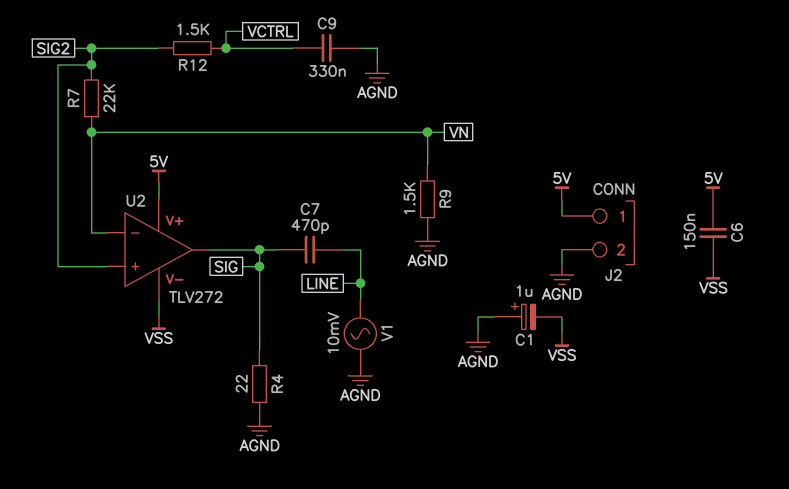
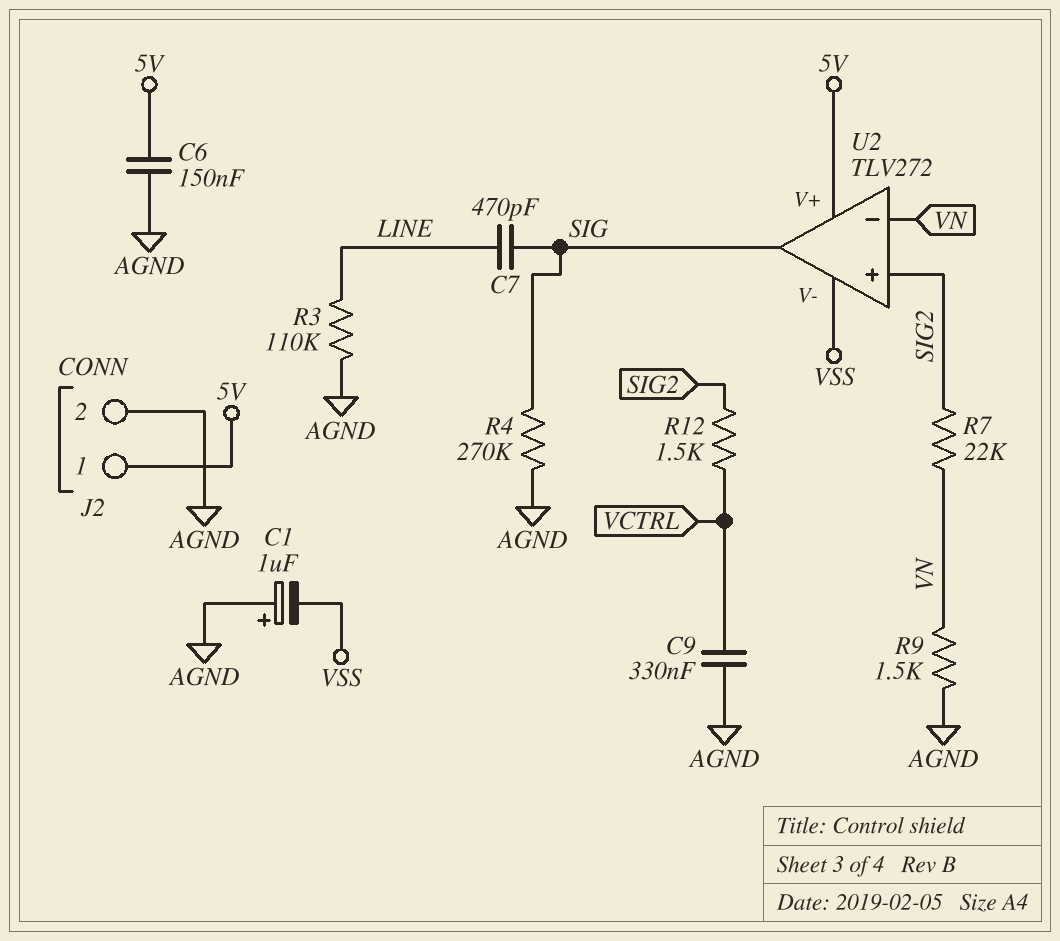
C6: 150nF (5V, VSS) -> 150nF (5V, AGND)
R3: none -> 110k (AGND, LINE)
R4: 22 (AGND, SIG) -> 270k (AGND, SIG)
V1: AC 10mV (AGND, LINE) -> none

